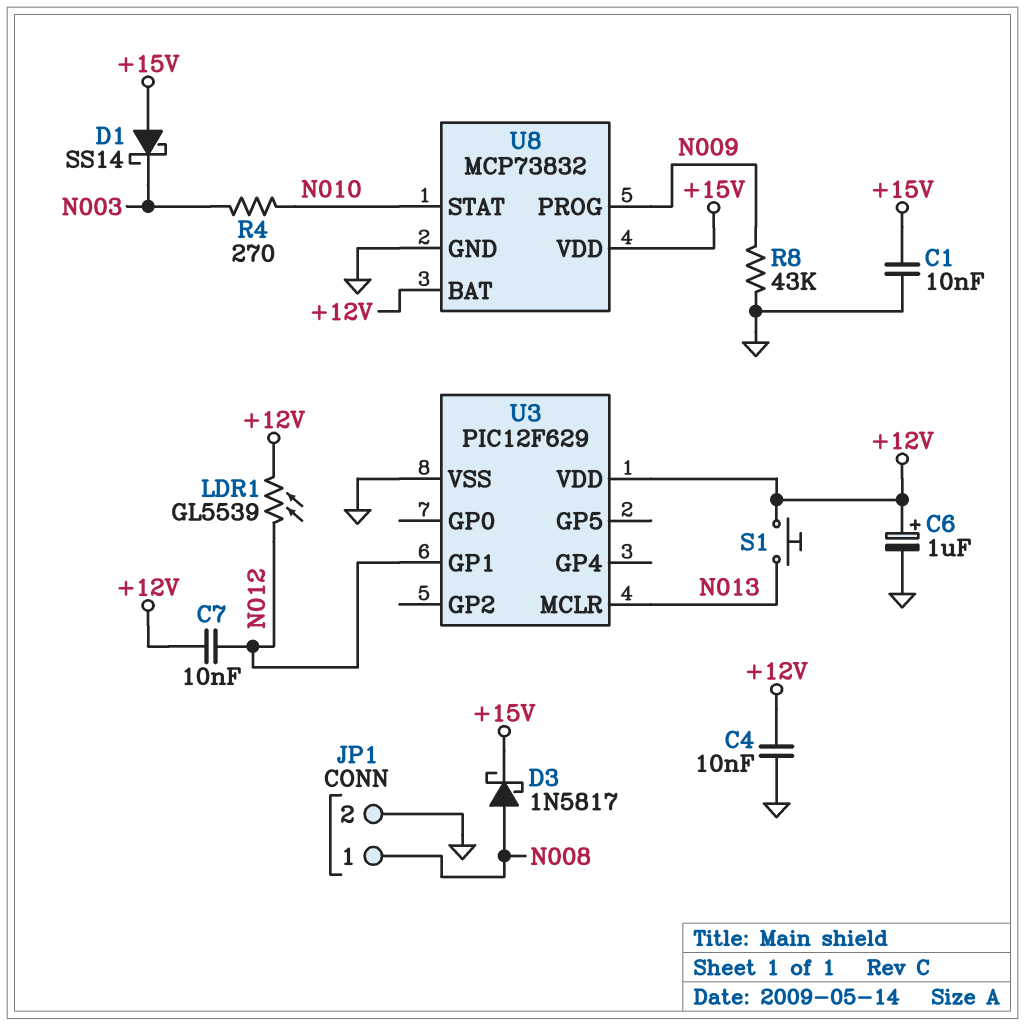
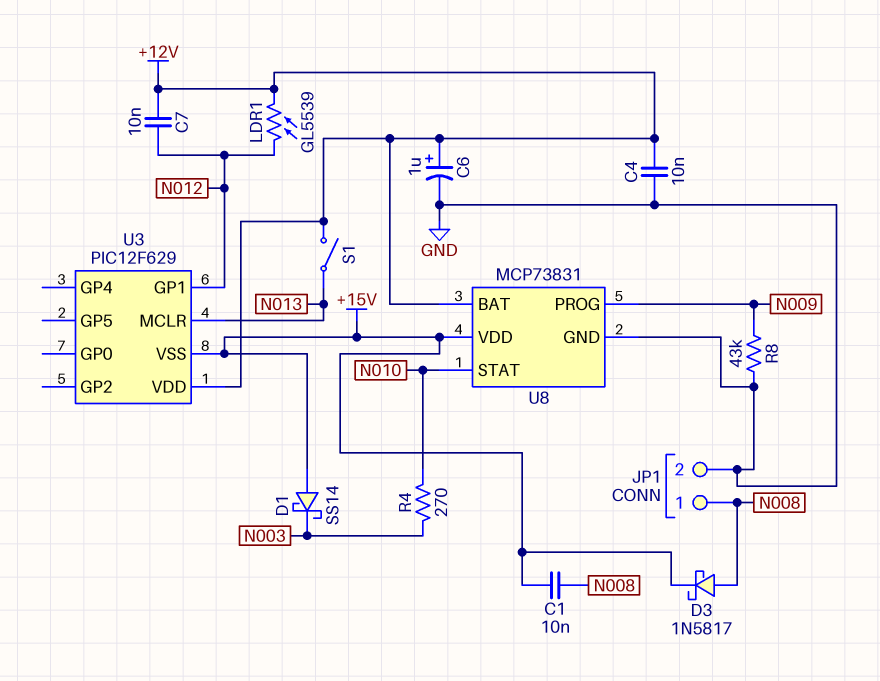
C1: 10nF (+15V, GND) -> 10nF (+15V, N008)
S1: button (+12V, N013) -> switch (+12V, N013)
U3 pin VSS: GND -> +15V
U8: MCP73832 -> MCP73831

